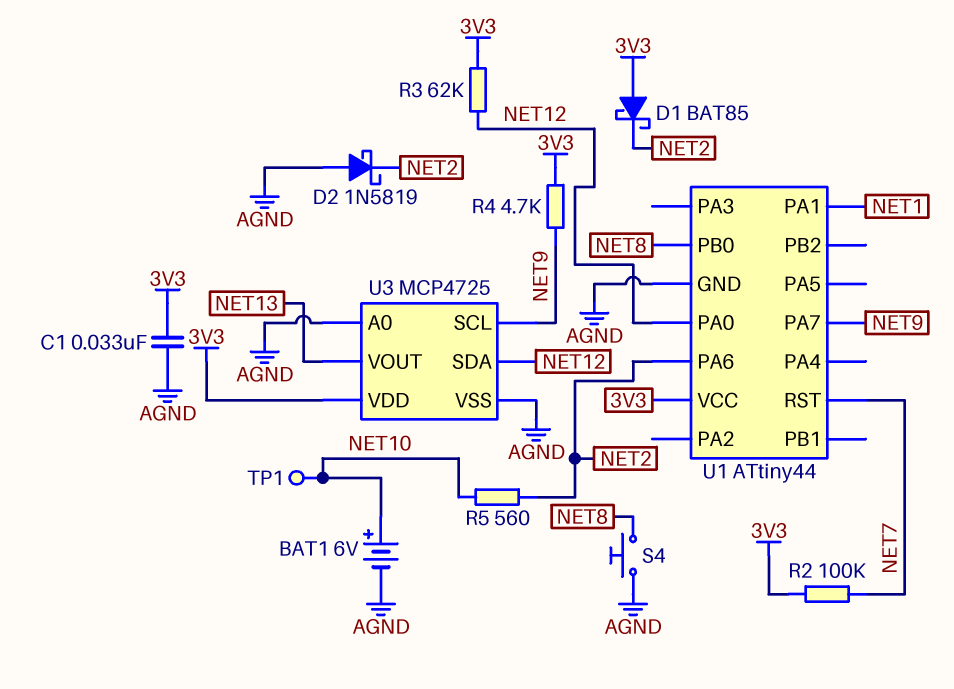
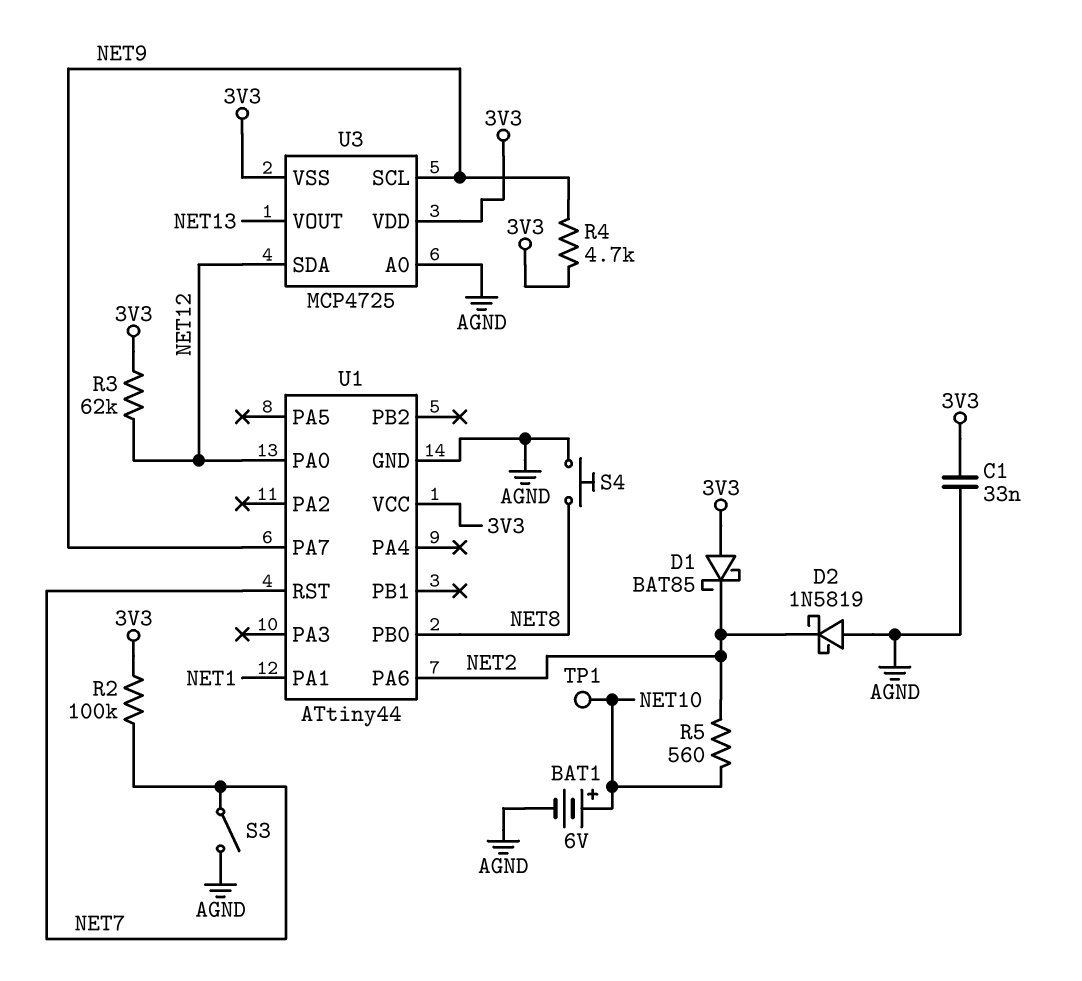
S3: none -> switch (AGND, NET7)
U3 pin VSS: AGND -> 3V3

